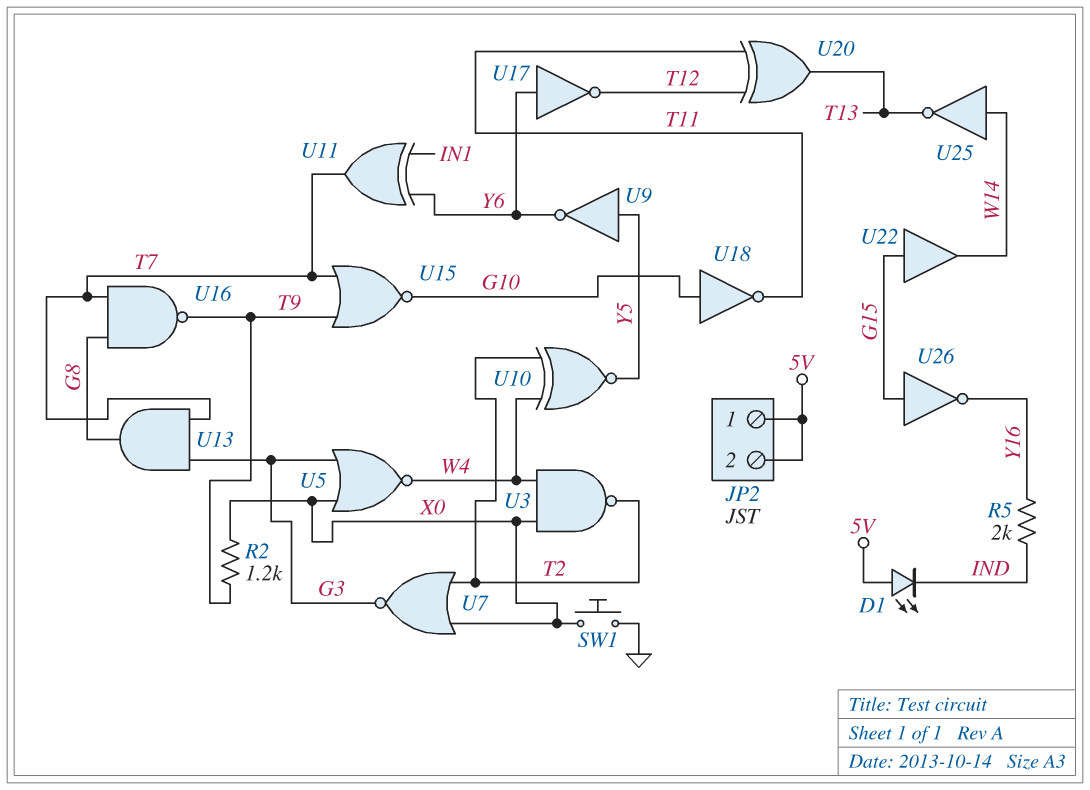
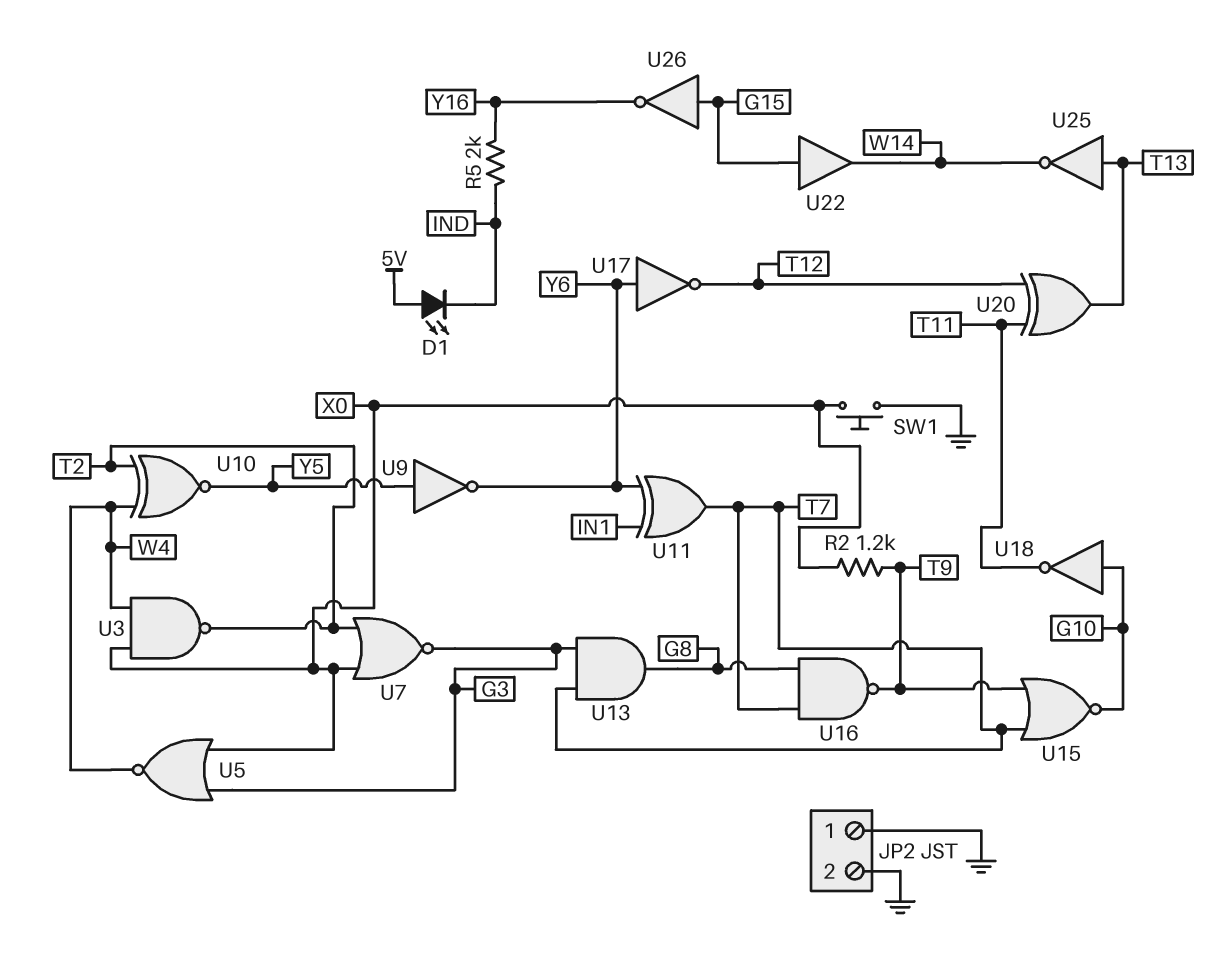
JP2 pin 1: 5V -> GND
JP2 pin 2: 5V -> GND
U25: NOT (in W14, out T13) -> NOT (in T13, out W14)

